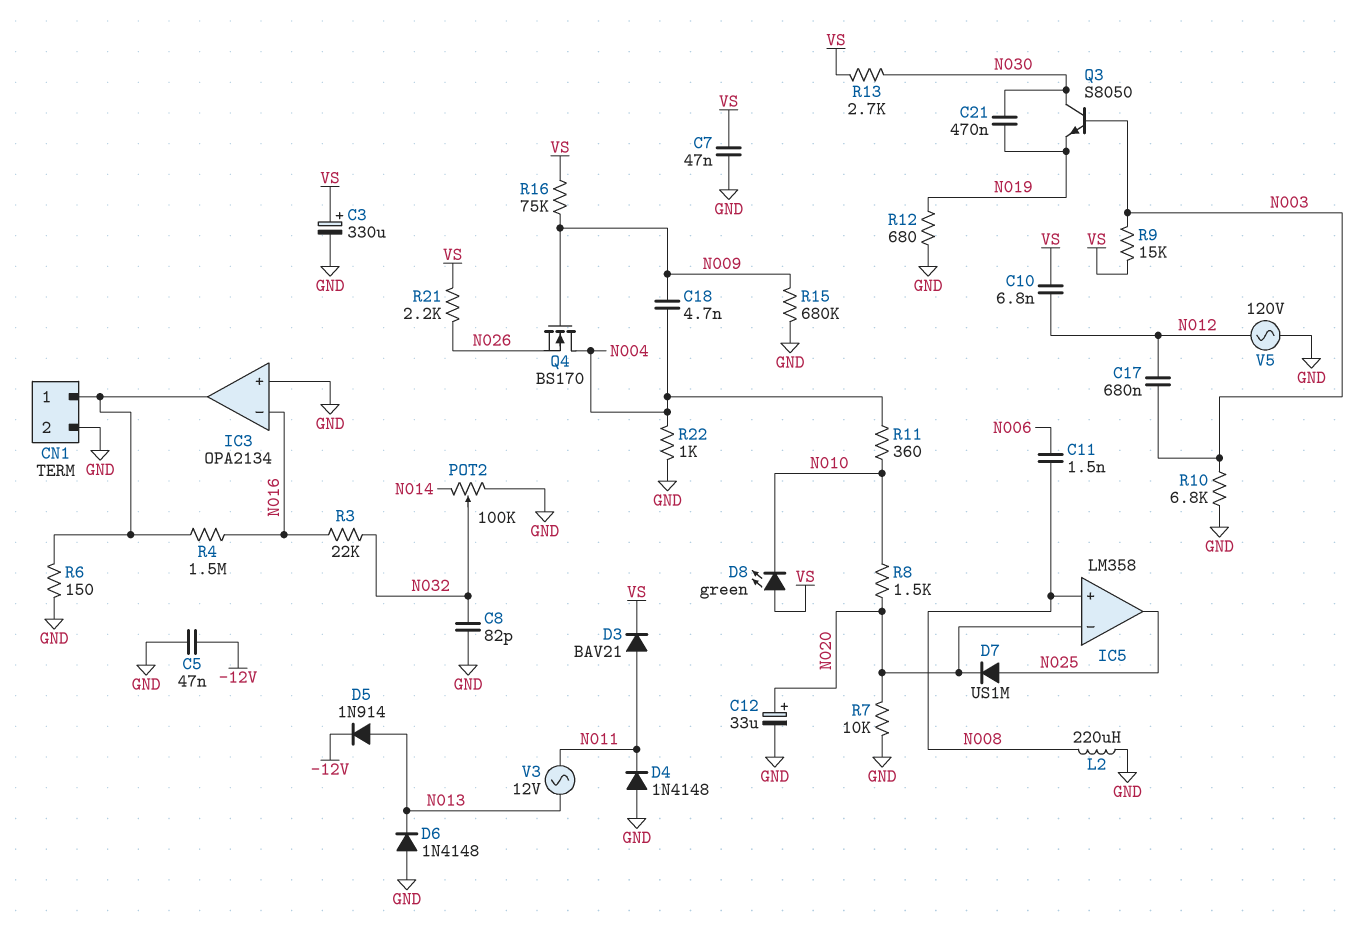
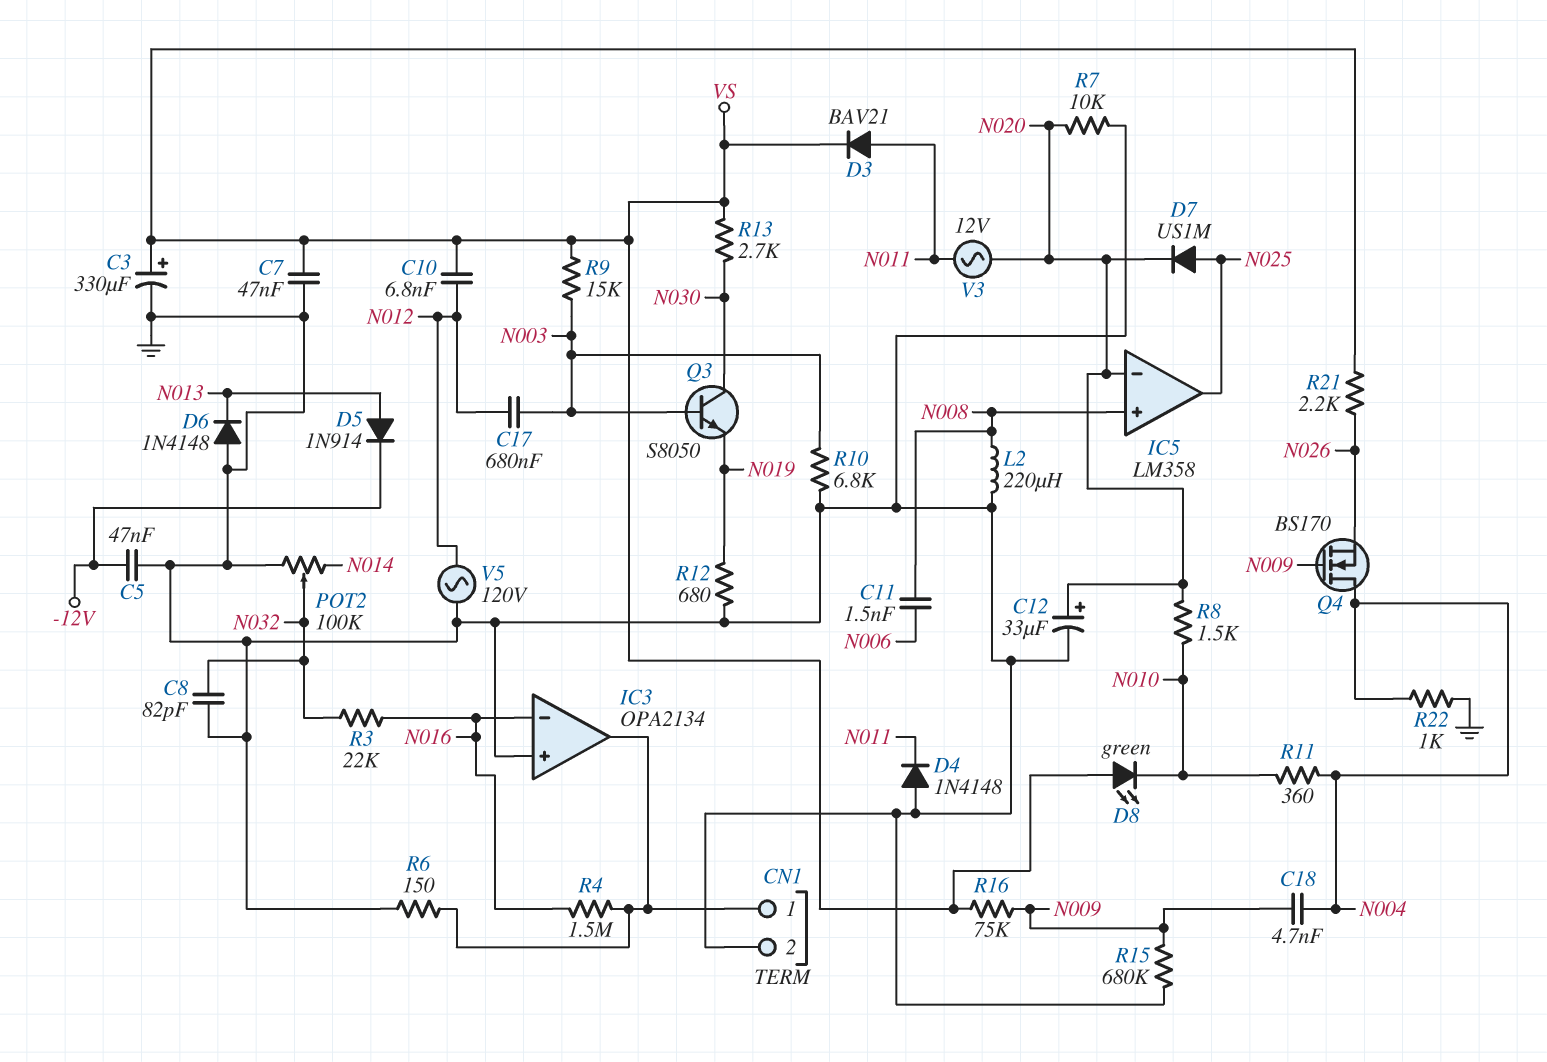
C21: 470nF (N019, N030) -> none
V3: AC 12V (N011, N013) -> AC 12V (N011, N020)

